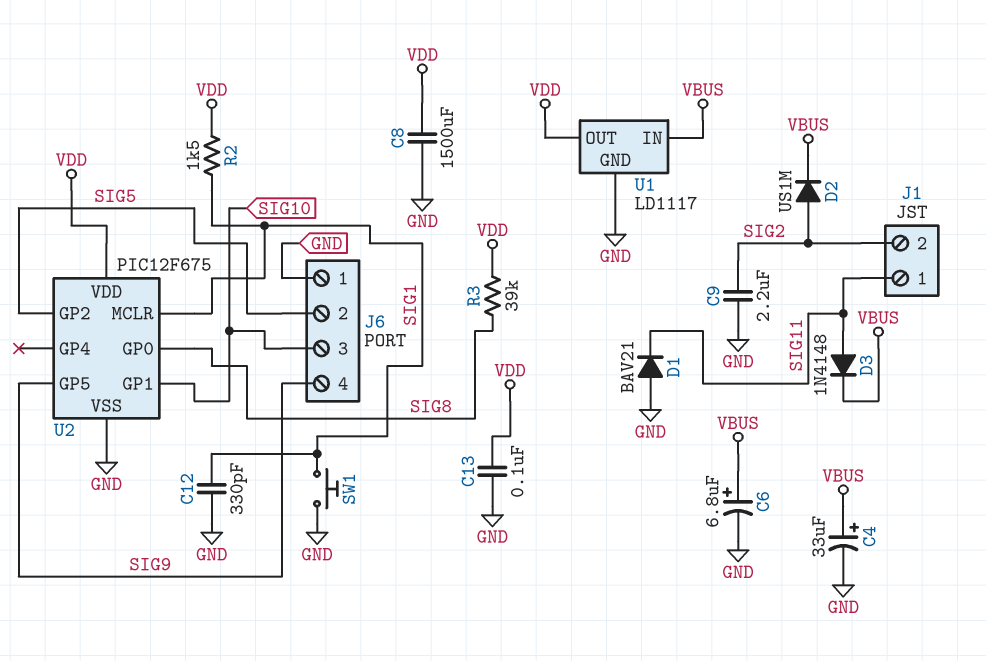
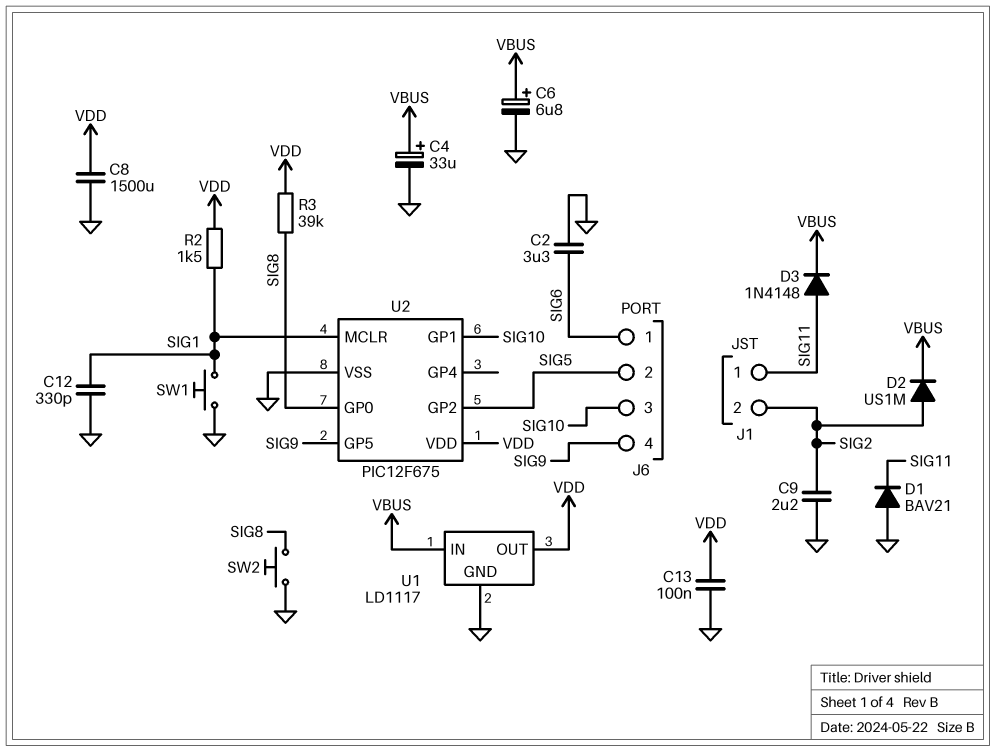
C2: none -> 3.3uF (GND, SIG6)
J6 pin 1: GND -> SIG6
SW2: none -> button (GND, SIG8)

